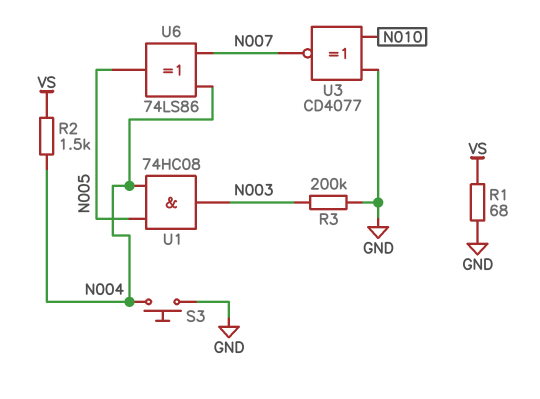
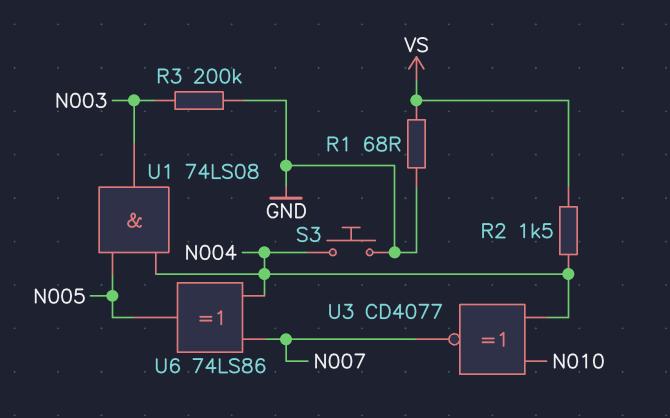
U1: AND 74HC08 (in N004, in N005, out N003) -> AND 74LS08 (in N004, in N005, out N003)
U3: XNOR CD4077 (in GND, in N010, out N007) -> XNOR CD4077 (in N004, in N010, out N007)

